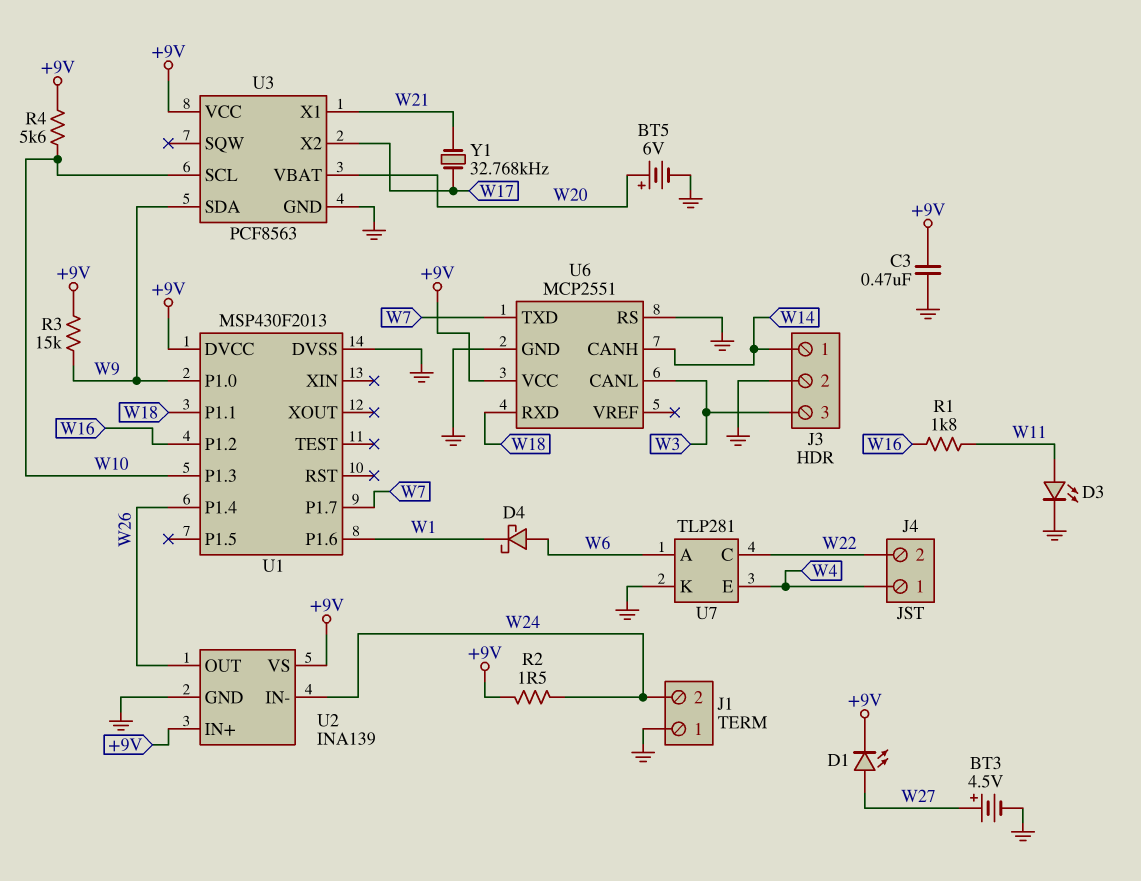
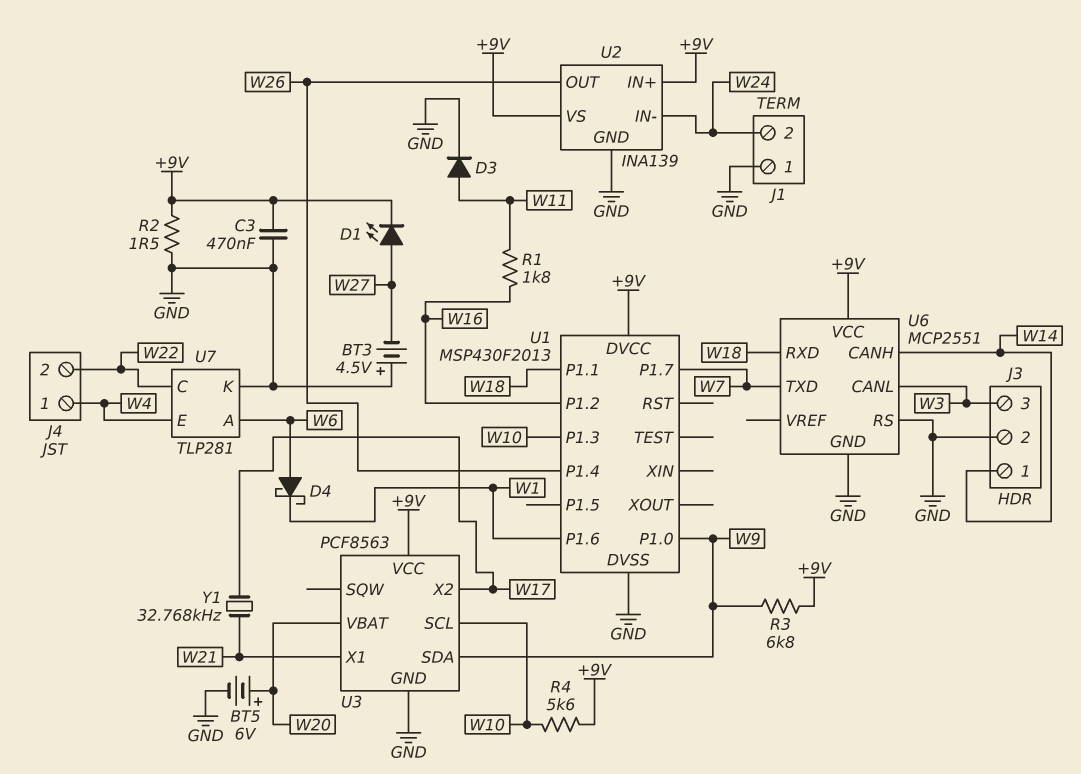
BT3: 4.5V (plus W27, minus GND) -> 4.5V (plus GND, minus W27)
D3: LED (A W11, K GND) -> diode (A W11, K GND)
R2: 1.5 (+9V, W24) -> 1.5 (+9V, GND)
R3: 15k (+9V, W9) -> 6.8k (+9V, W9)

